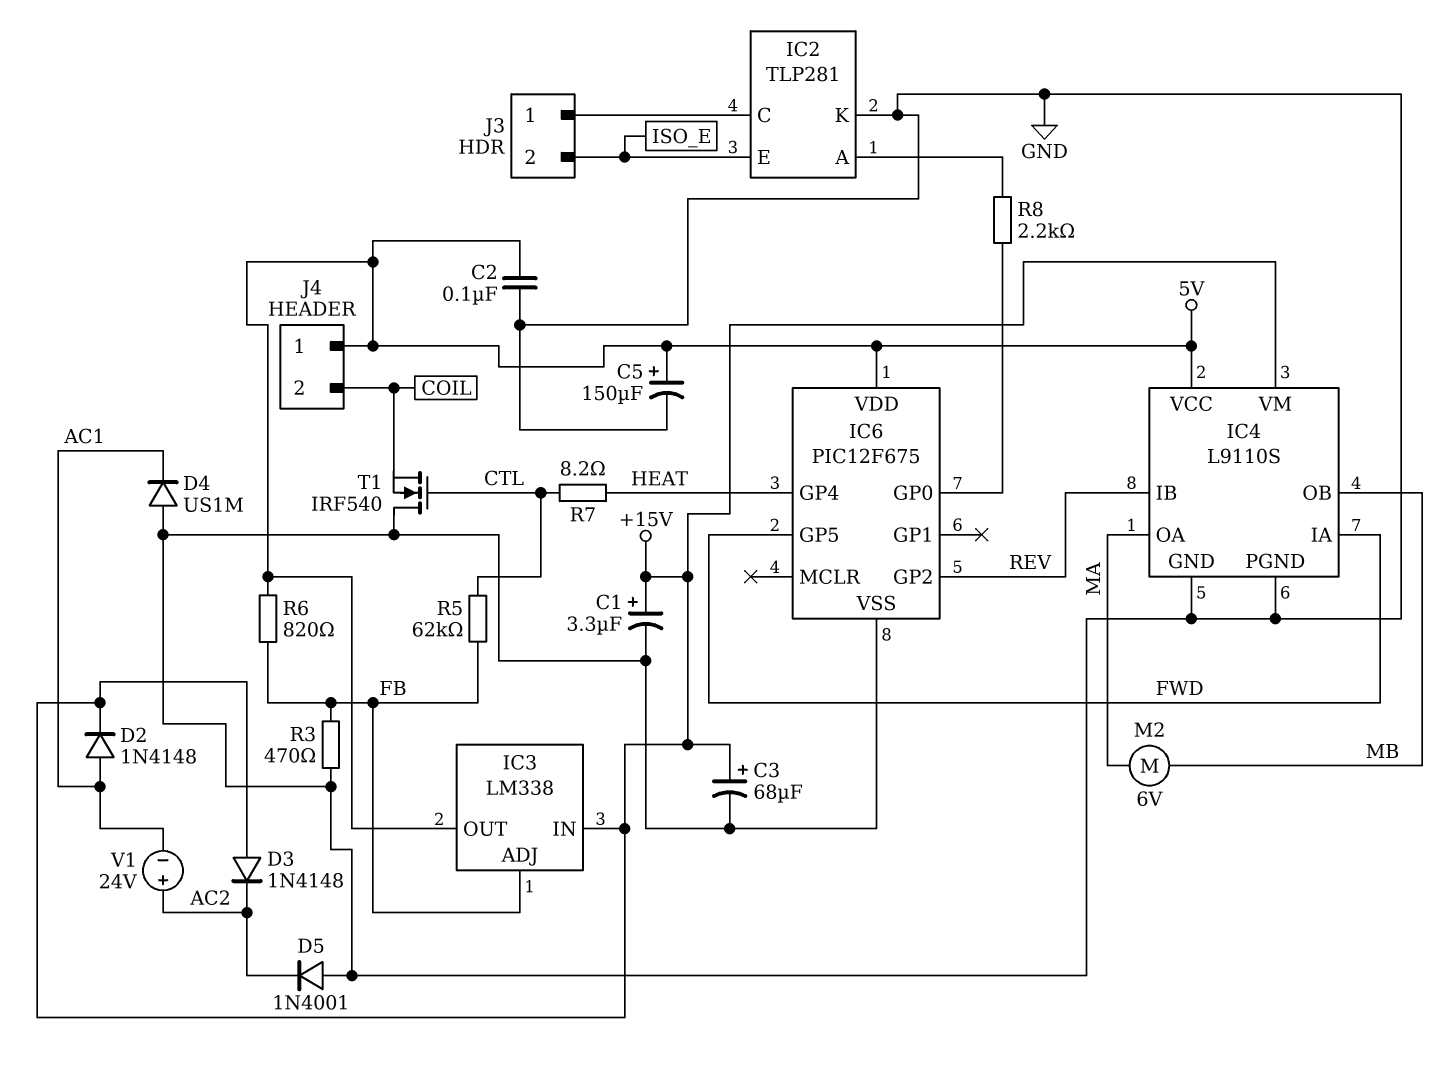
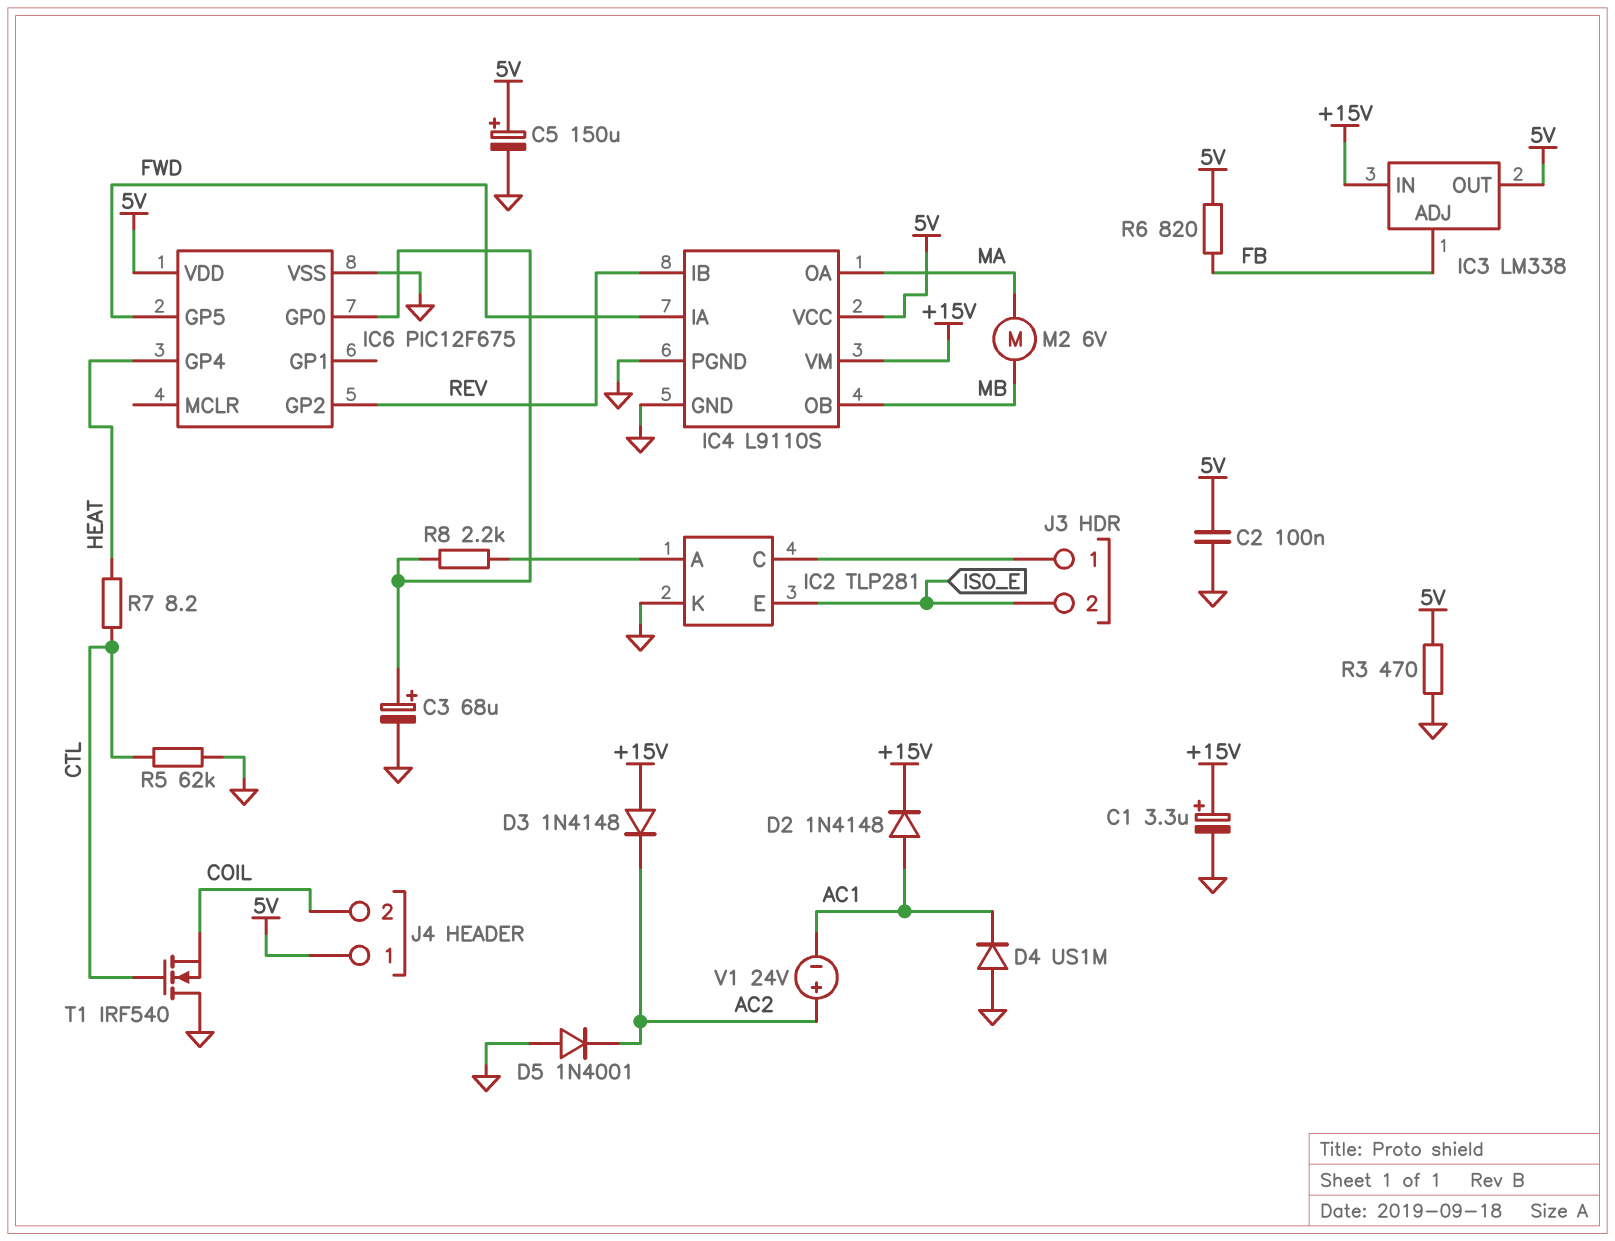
C3: 68uF (plus +15V, minus GND) -> 68uF (plus IC6/GP0, minus GND)
R3: 470 (FB, GND) -> 470 (5V, GND)
R5: 62k (CTL, FB) -> 62k (CTL, GND)

